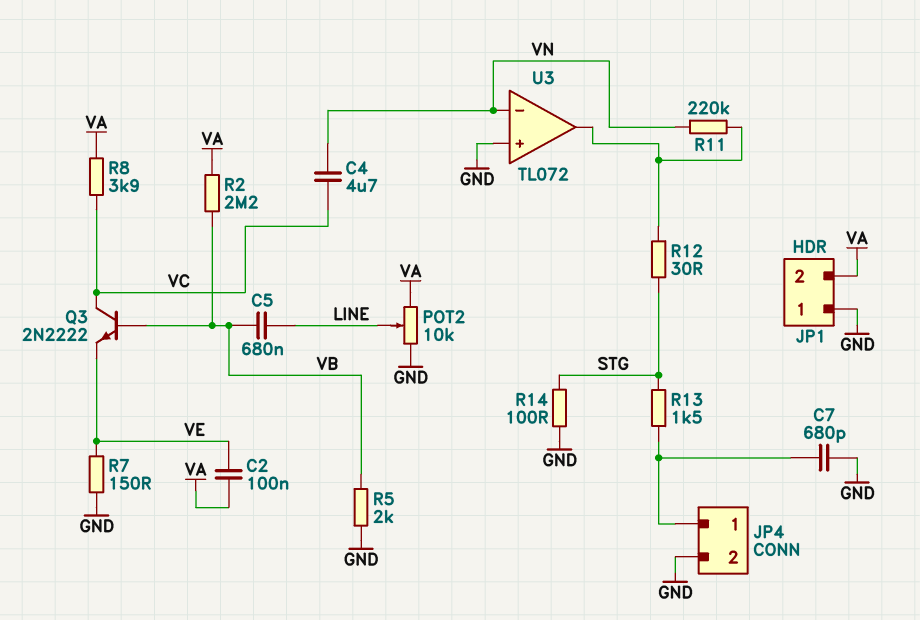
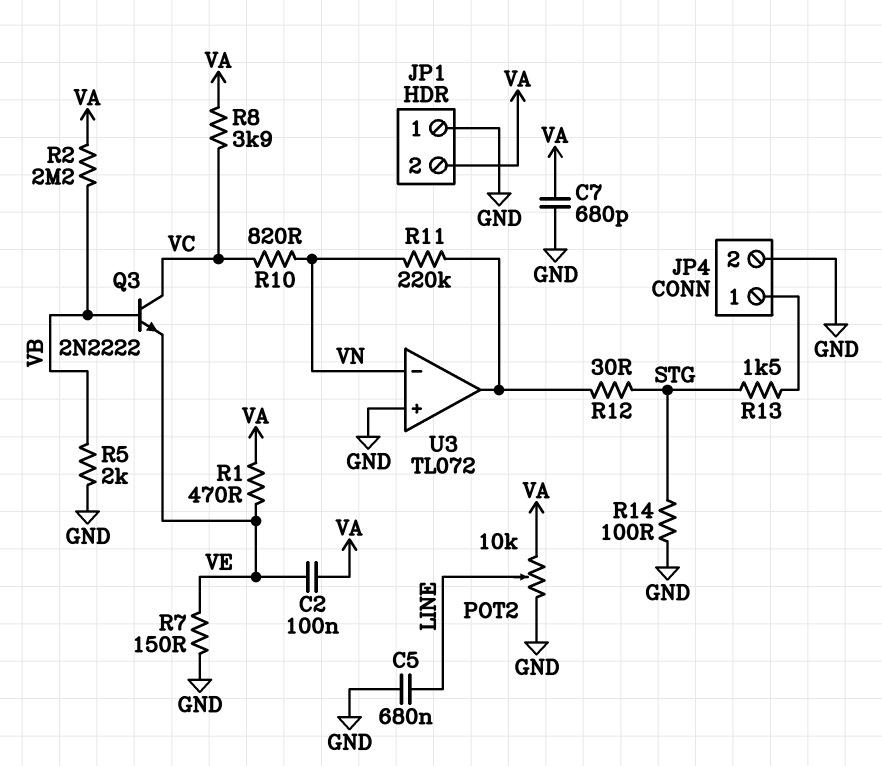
C4: 4.7uF (VC, VN) -> none
C5: 680nF (LINE, VB) -> 680nF (GND, LINE)
C7: 680pF (GND, JP4/1) -> 680pF (GND, VA)
R1: none -> 470 (VA, VE)
R10: none -> 820 (VC, VN)

